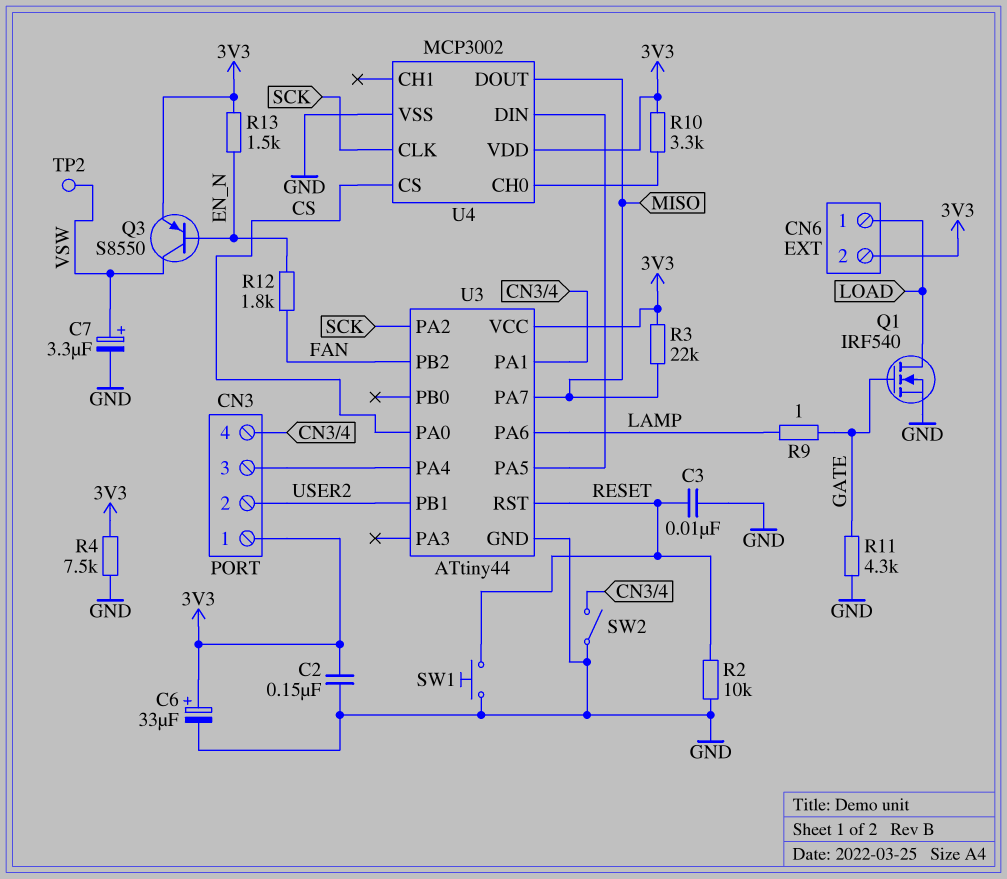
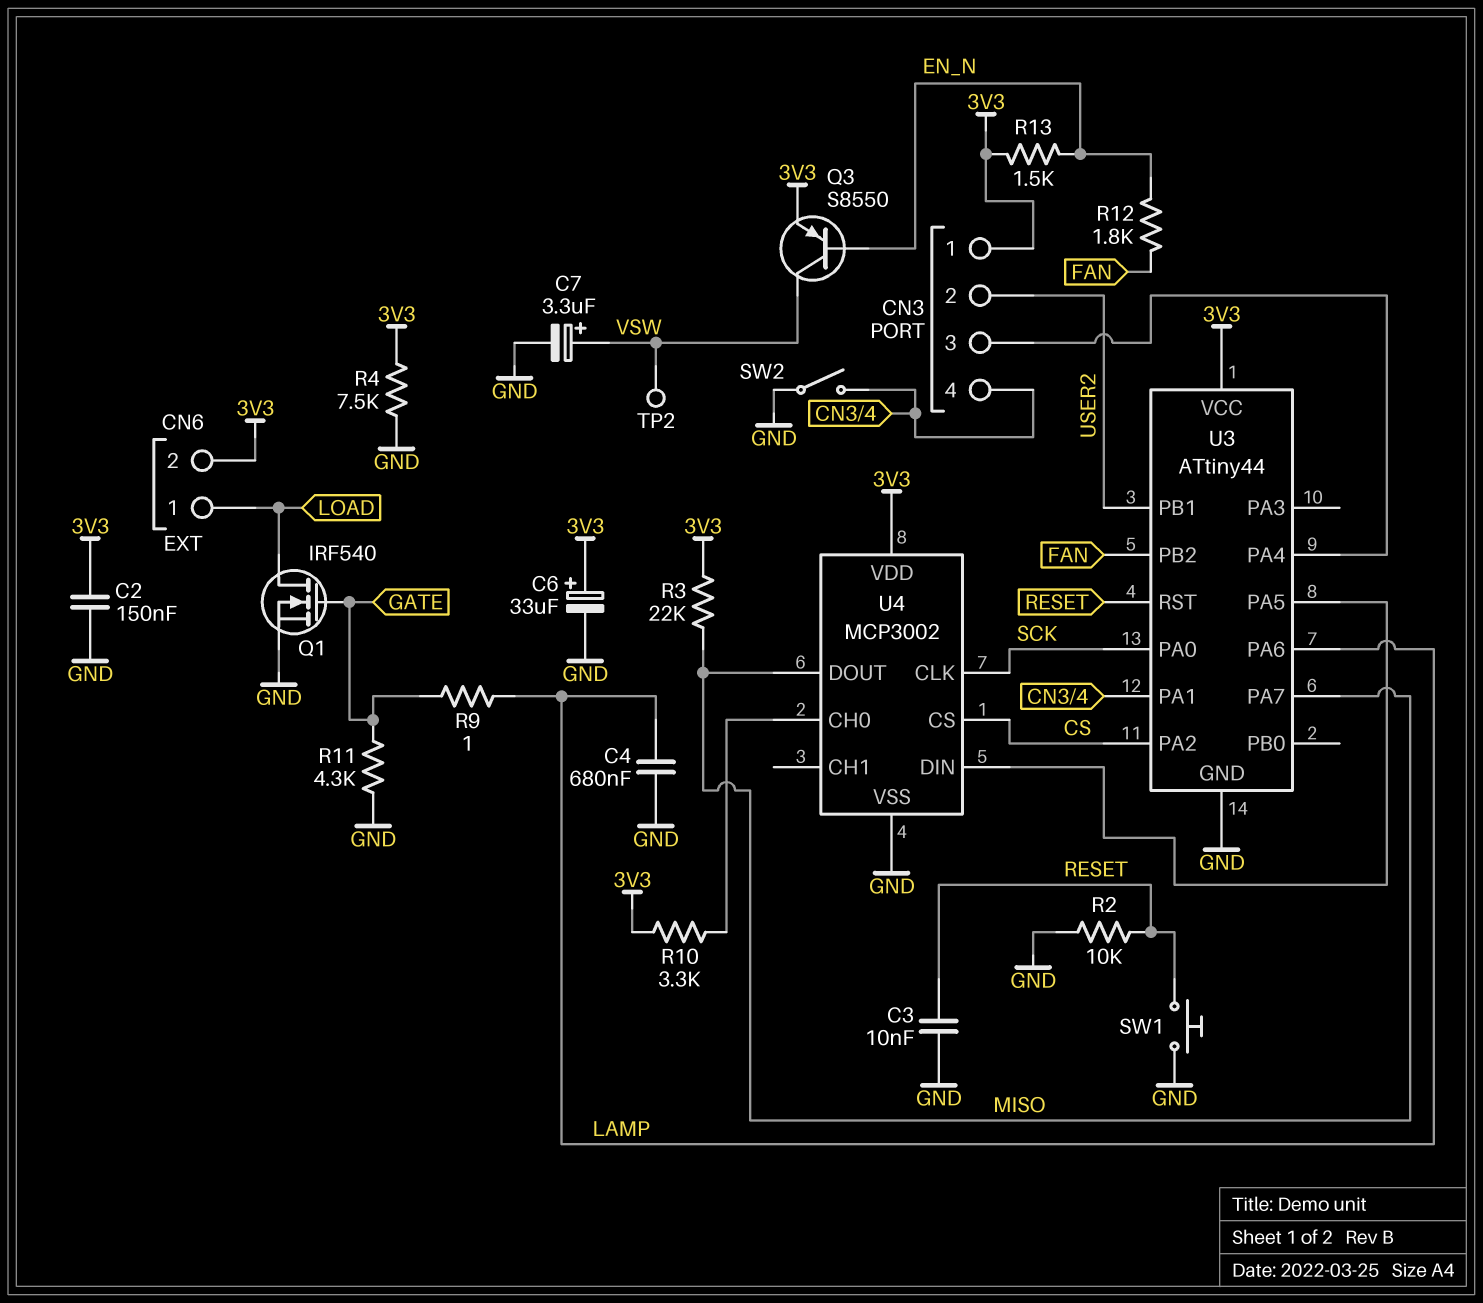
C4: none -> 680nF (GND, LAMP)
U3 pin PA0: CS -> SCK
U3 pin PA2: SCK -> CS

